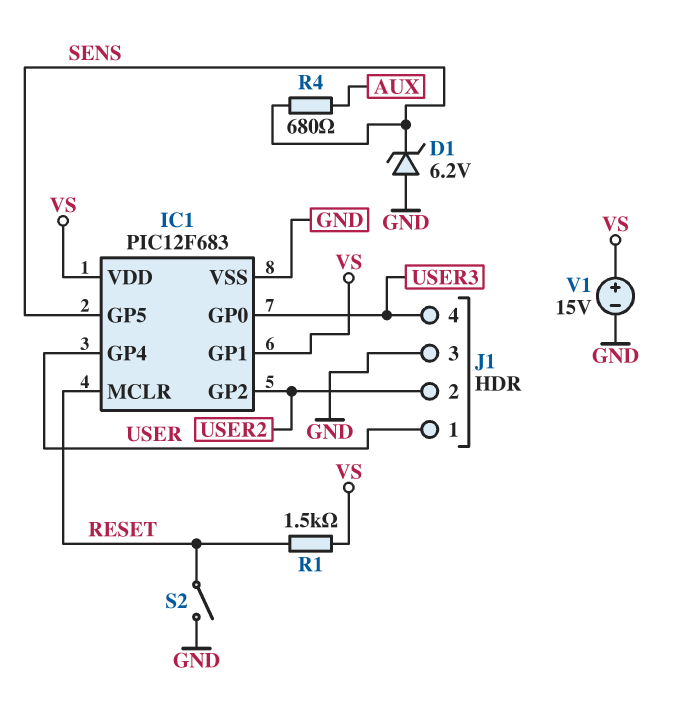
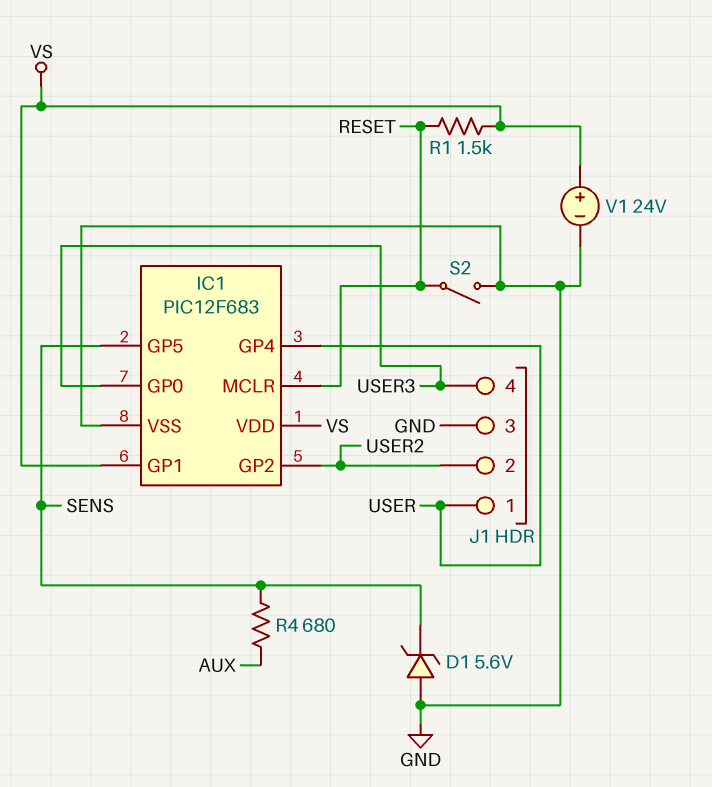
D1: zener 6.2V (A GND, K SENS) -> zener 5.6V (A GND, K SENS)
V1: 15V (plus VS, minus GND) -> 24V (plus VS, minus GND)

